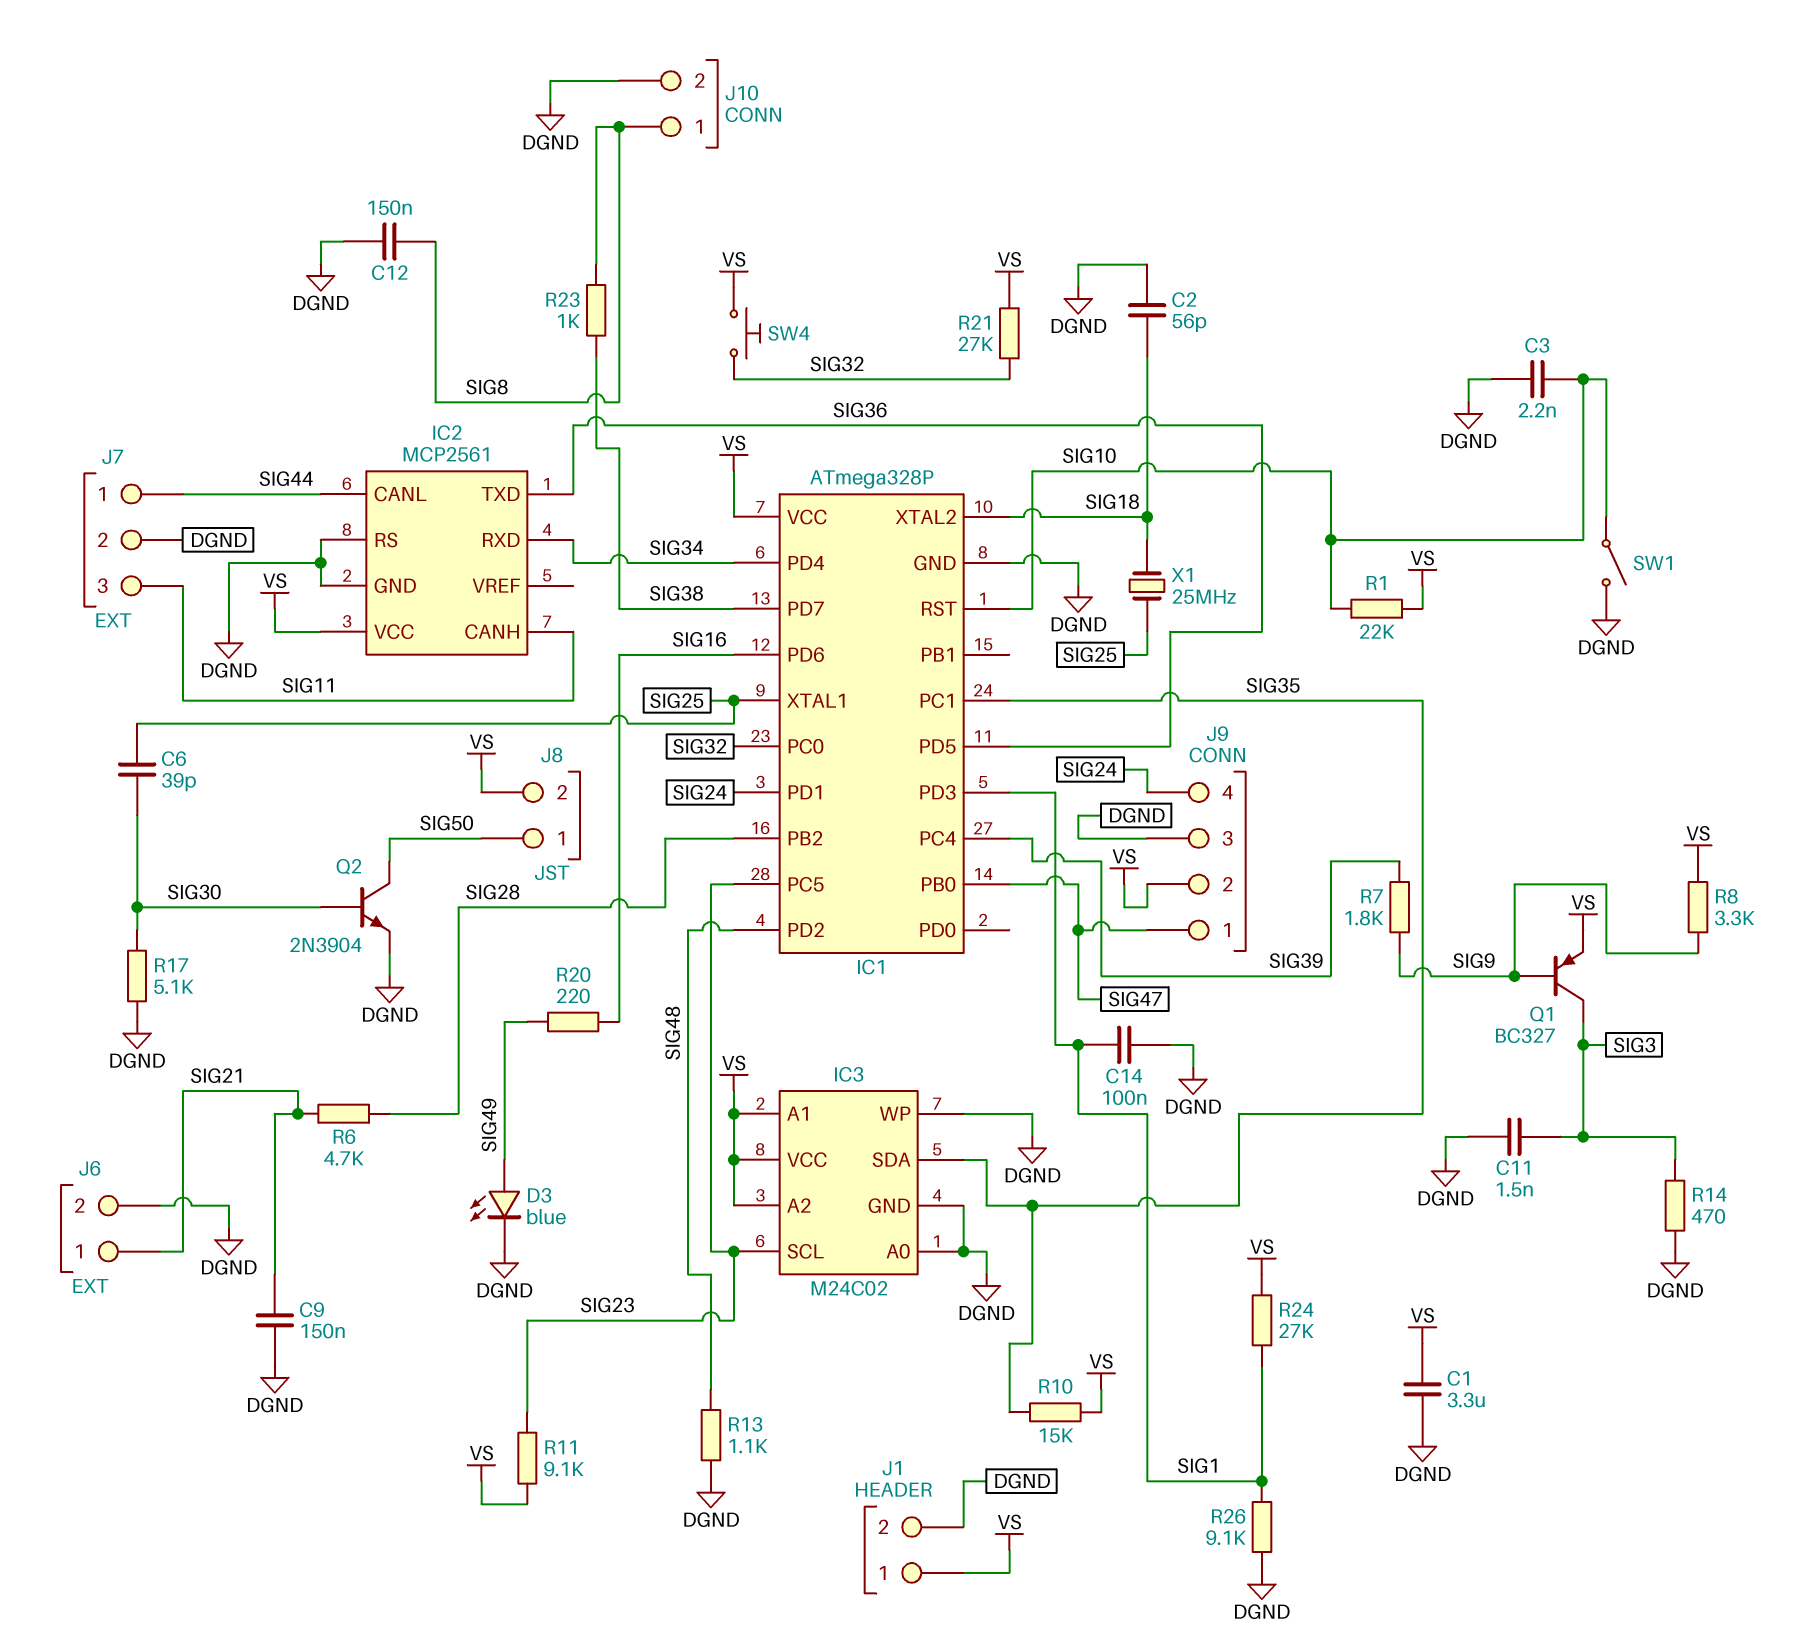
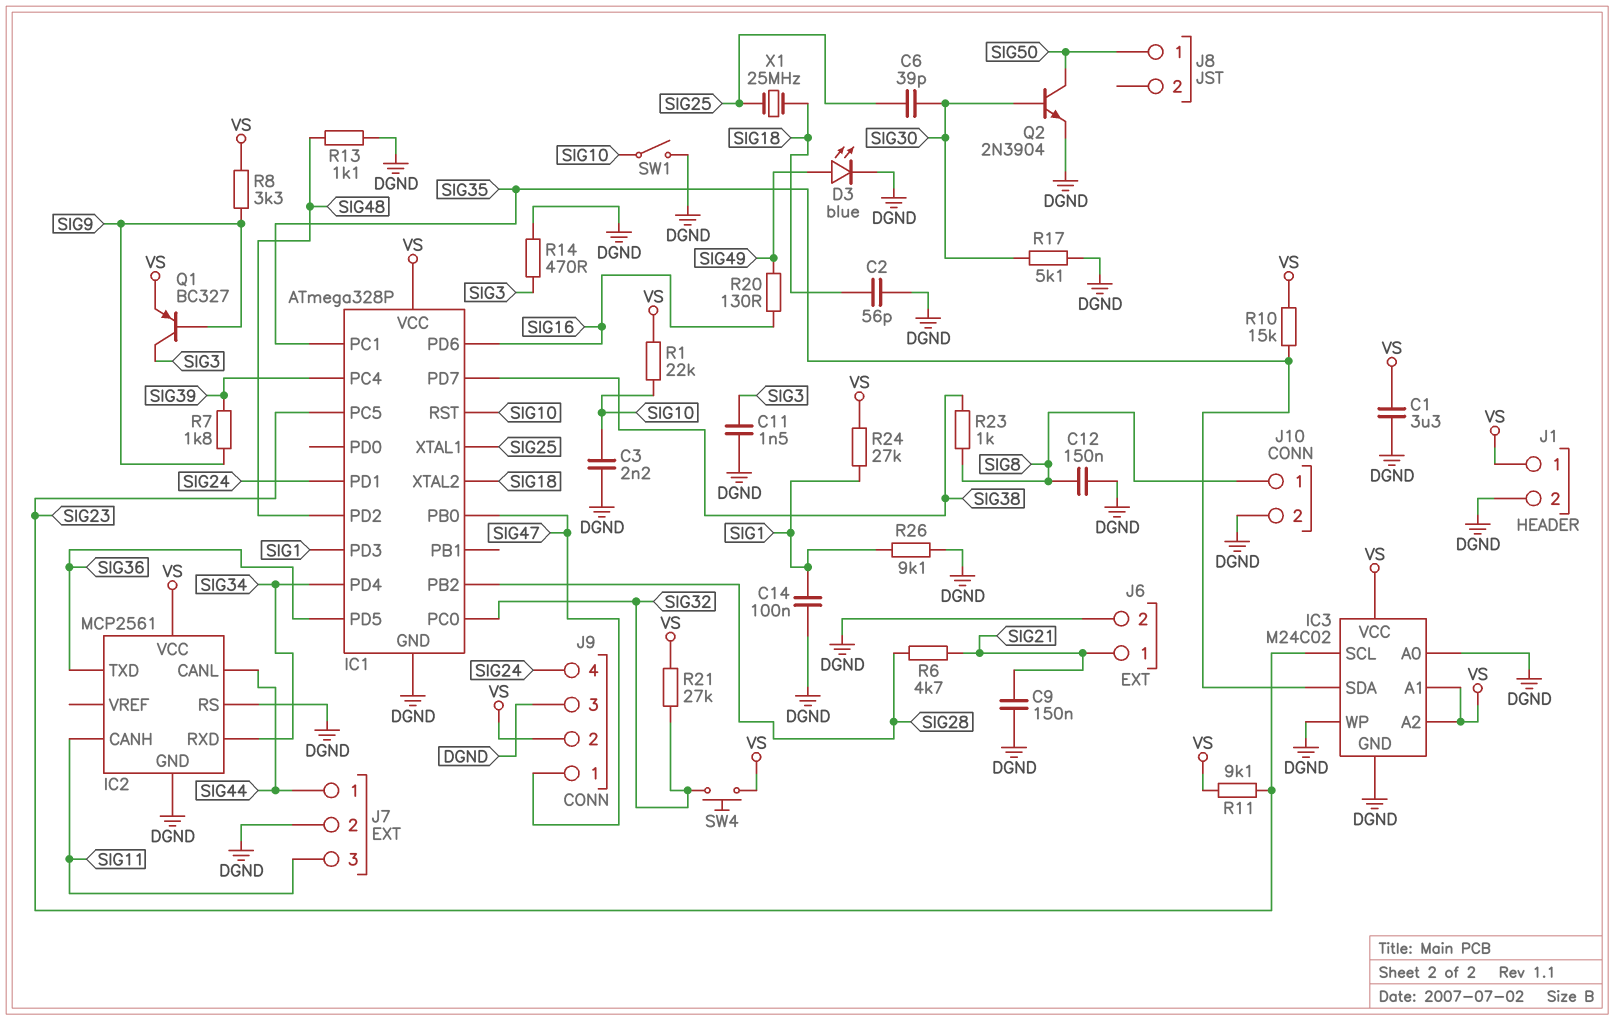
J8 pin 2: VS -> none
R20: 220 (SIG16, SIG49) -> 130 (SIG16, SIG49)

